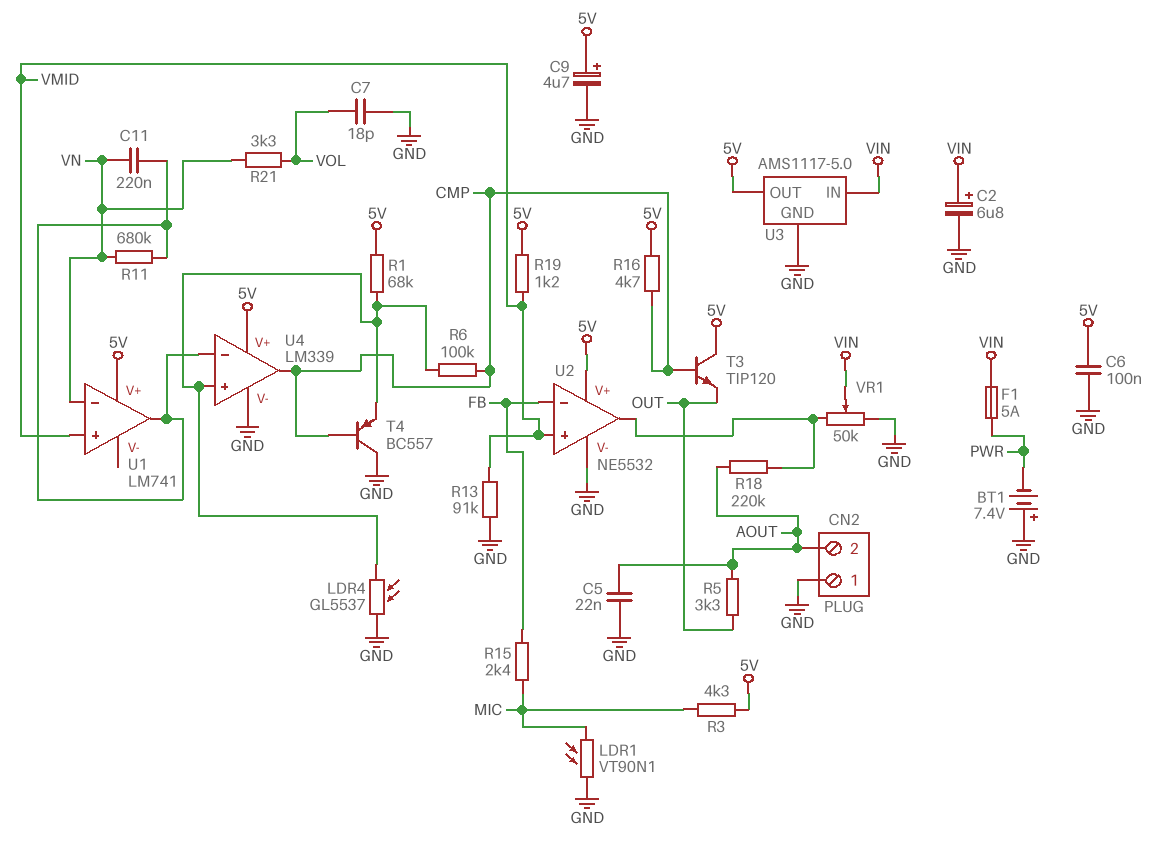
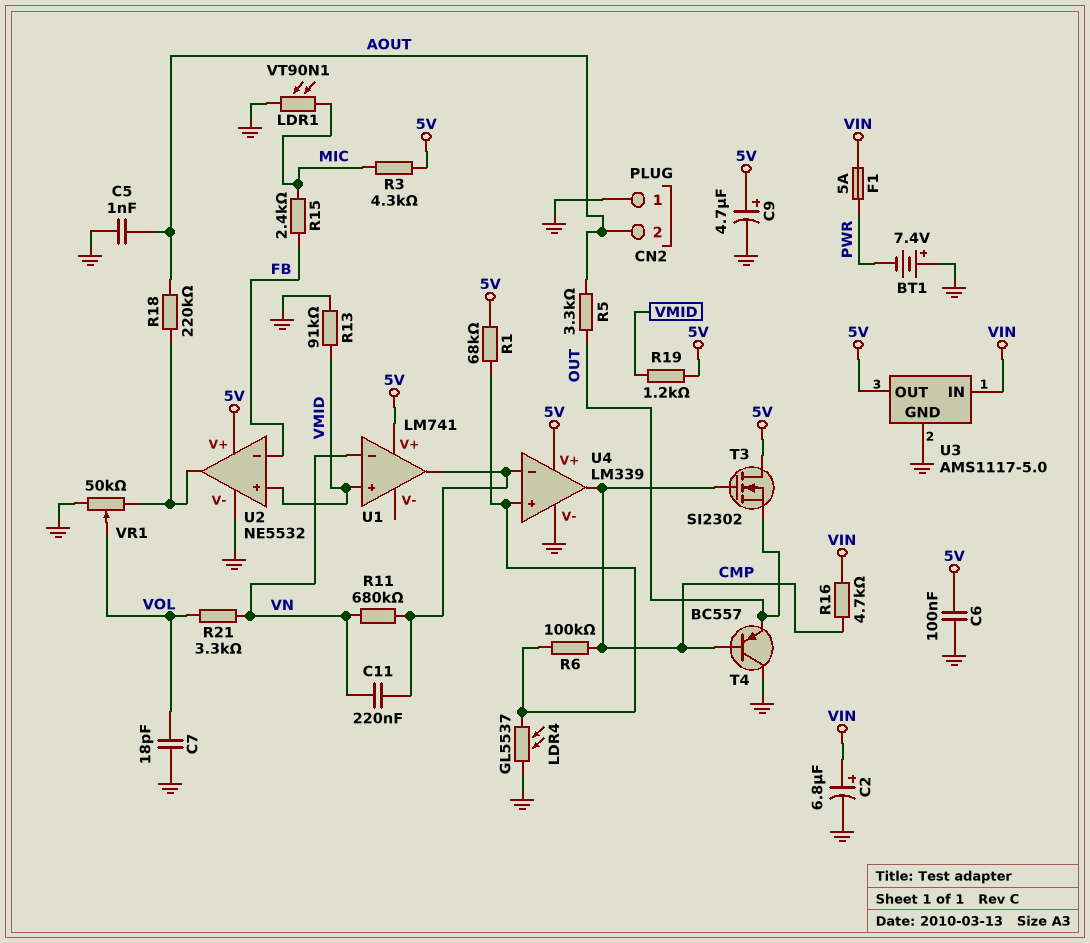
C5: 22nF (AOUT, GND) -> 1nF (AOUT, GND)
R16: 4.7k (5V, CMP) -> 4.7k (CMP, VIN)
T3: NPN TIP120 (B CMP, C 5V, E OUT) -> NMOS SI2302 (G CMP, D 5V, S OUT)
T4: PNP BC557 (B CMP, C GND, E U4/in+) -> PNP BC557 (B CMP, C GND, E OUT)
VR1: 50k (GND, U2/out, wiper VIN) -> 50k (GND, U2/out, wiper VOL)

